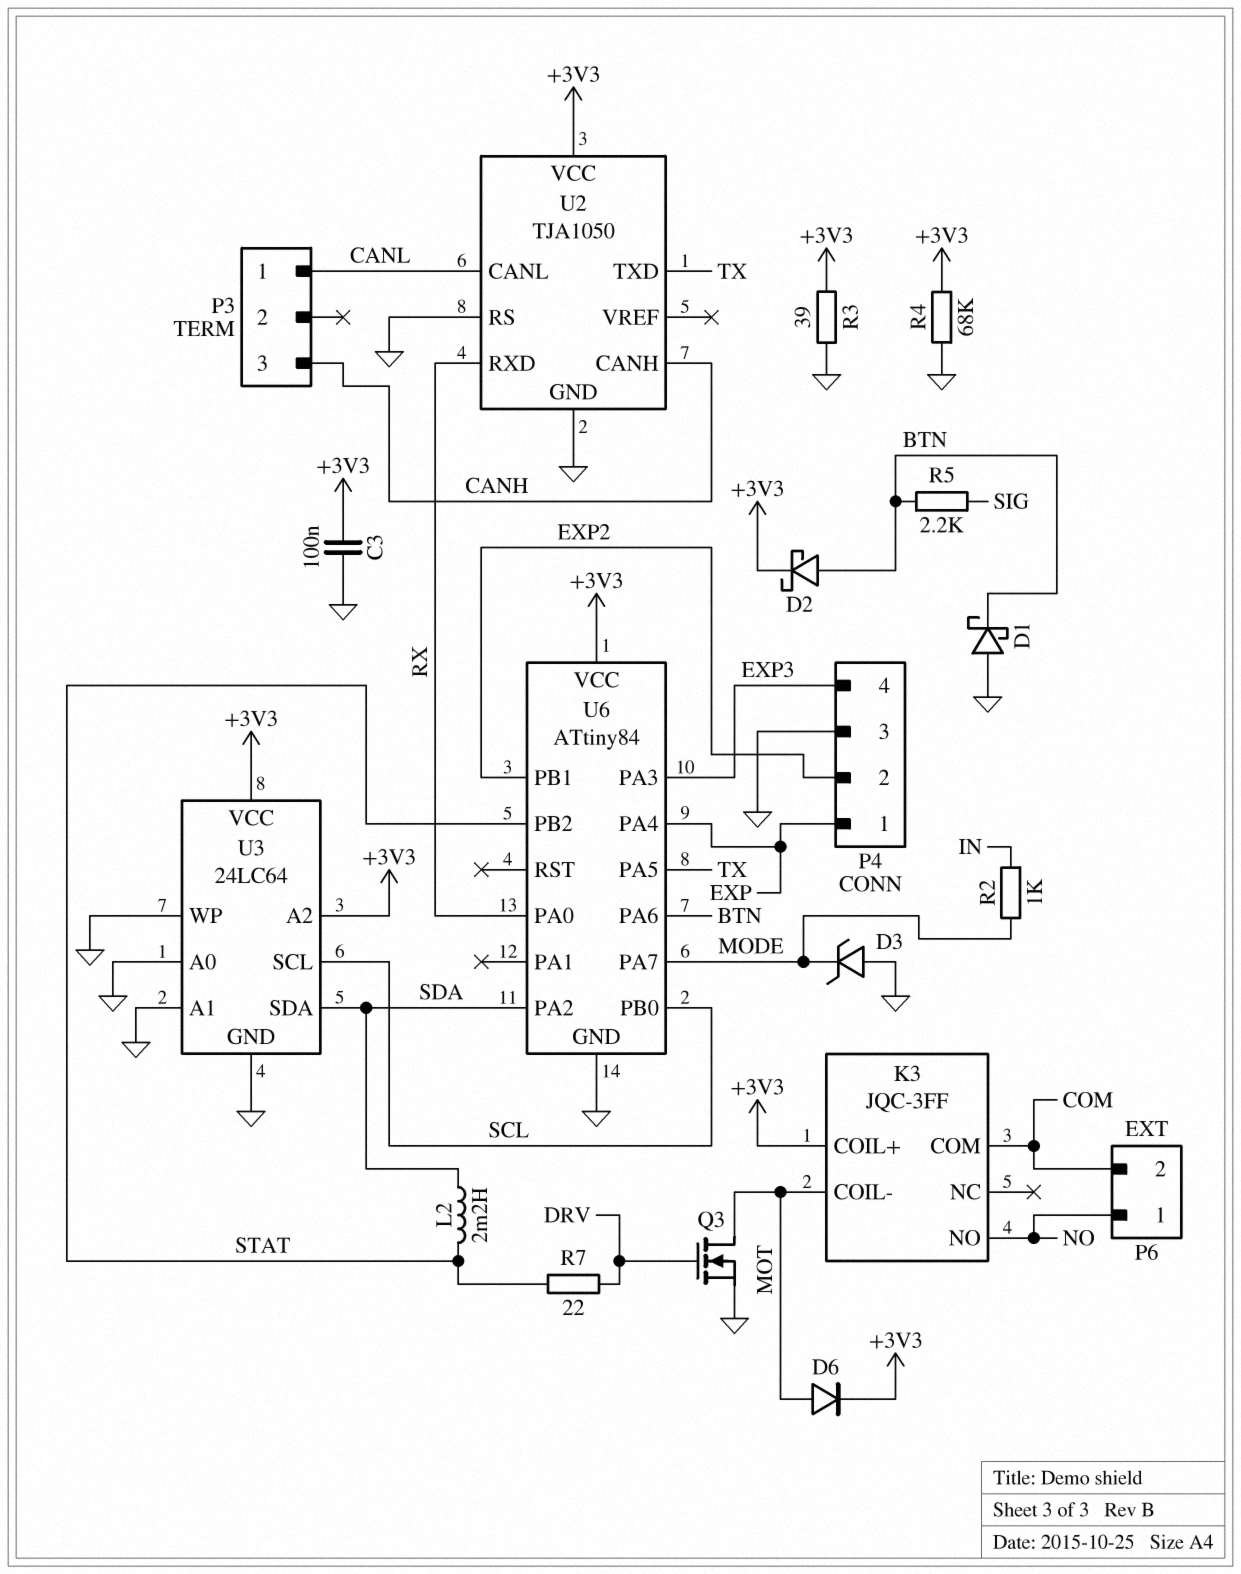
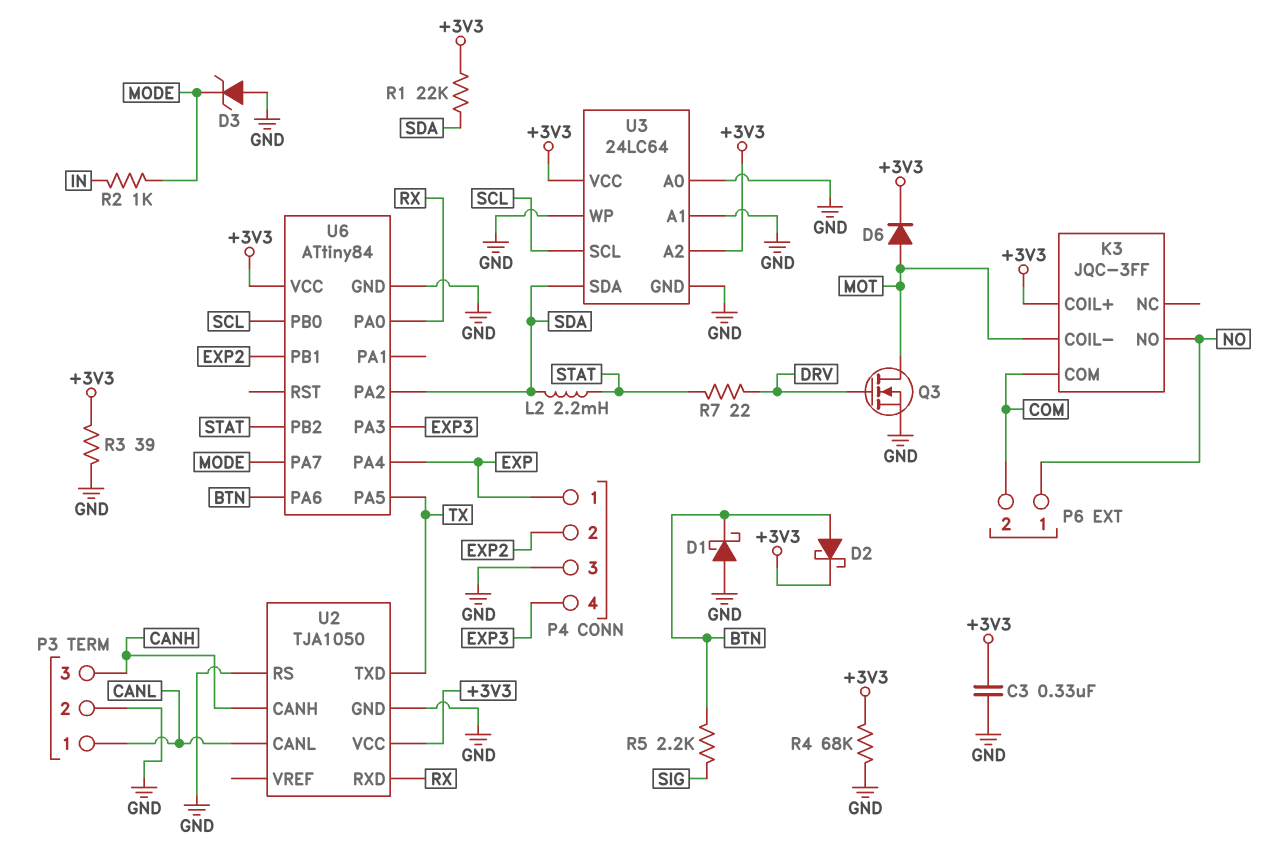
C3: 100nF (+3V3, GND) -> 330nF (+3V3, GND)
P3 pin 2: none -> GND
R1: none -> 22k (+3V3, SDA)

